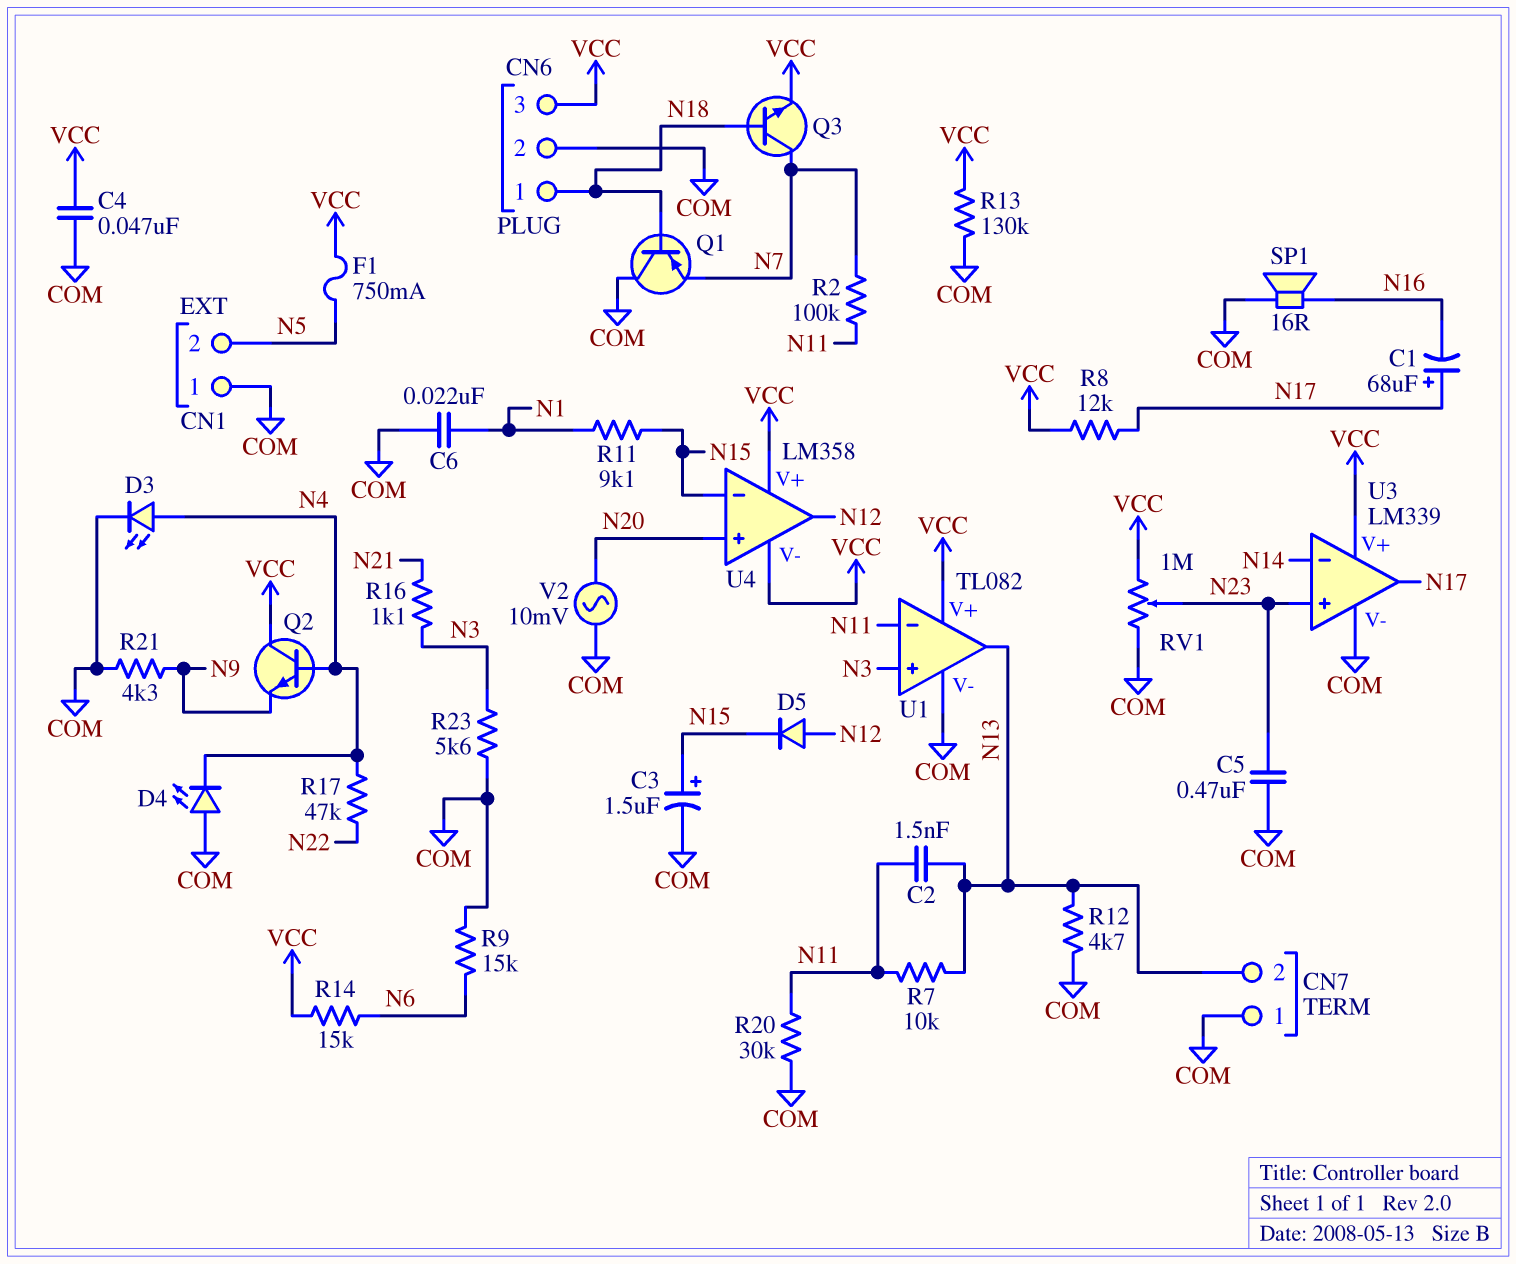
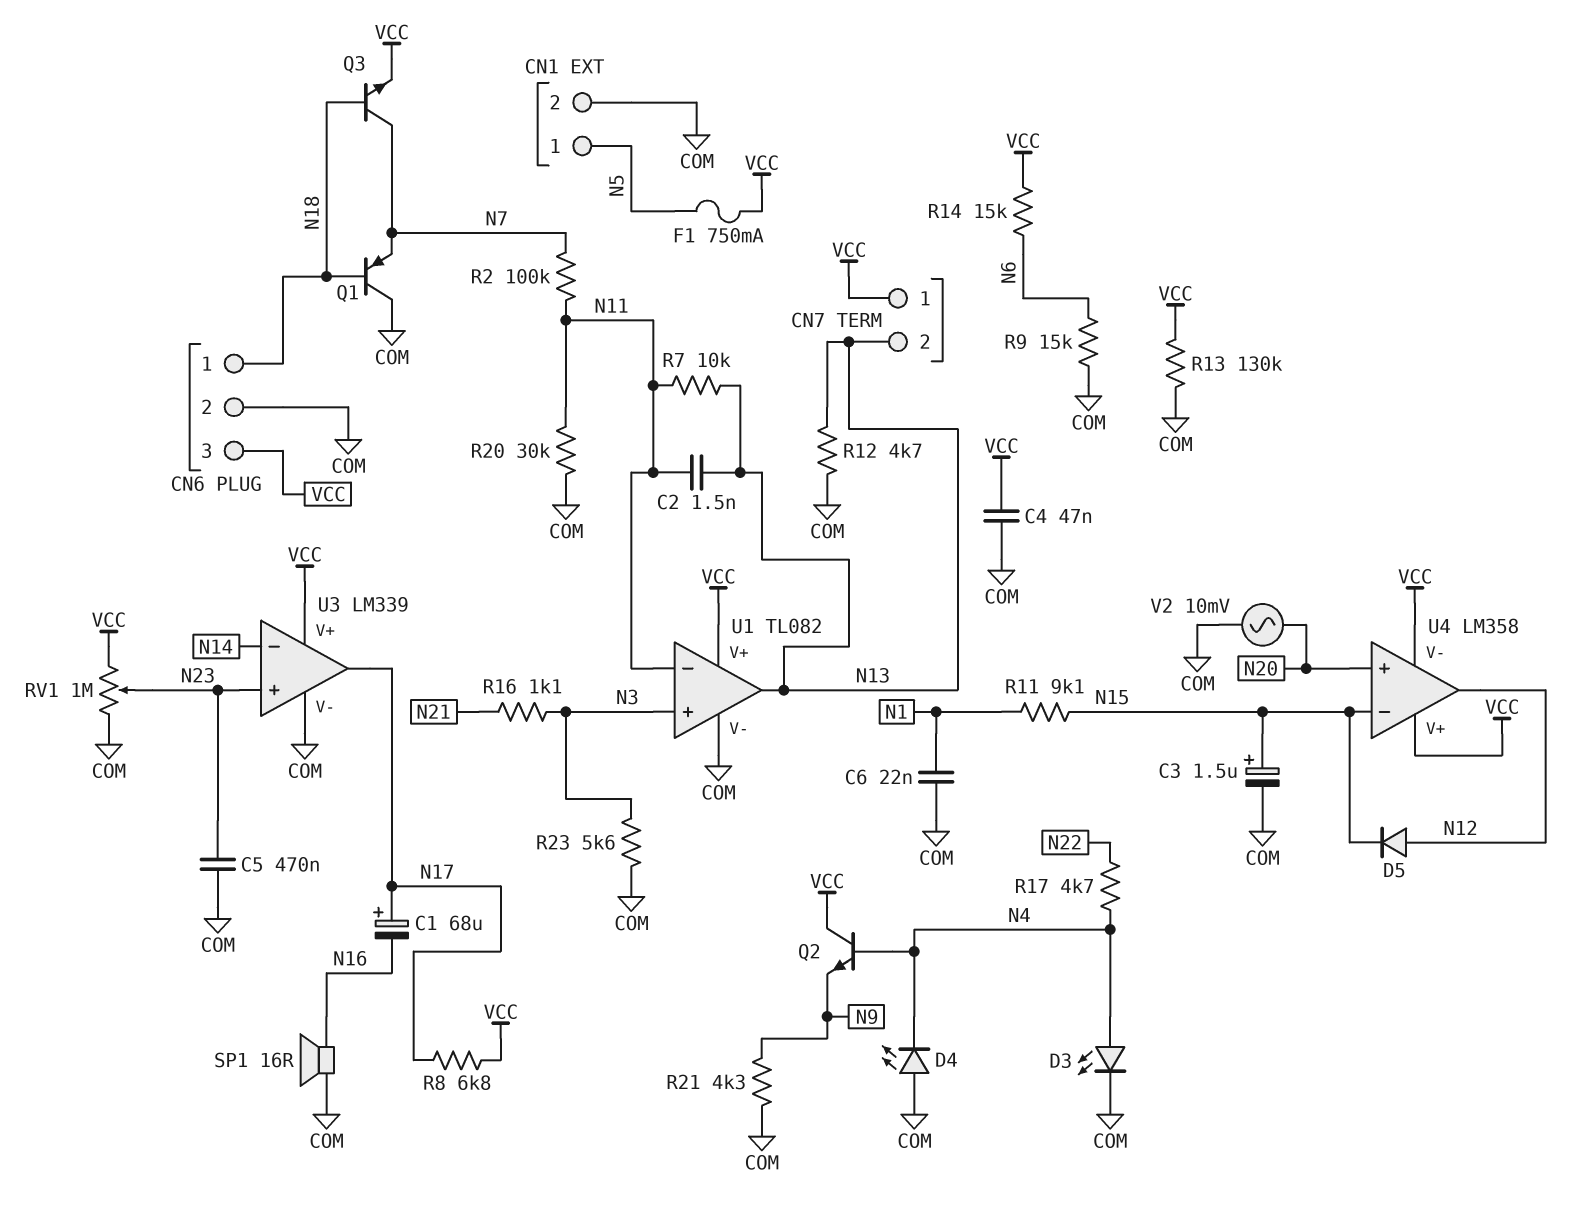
CN1 pin 1: COM -> N5
CN1 pin 2: N5 -> COM
CN7 pin 1: COM -> VCC
R8: 12k (N17, VCC) -> 6.8k (N17, VCC)
R17: 47k (N4, N22) -> 4.7k (N4, N22)

